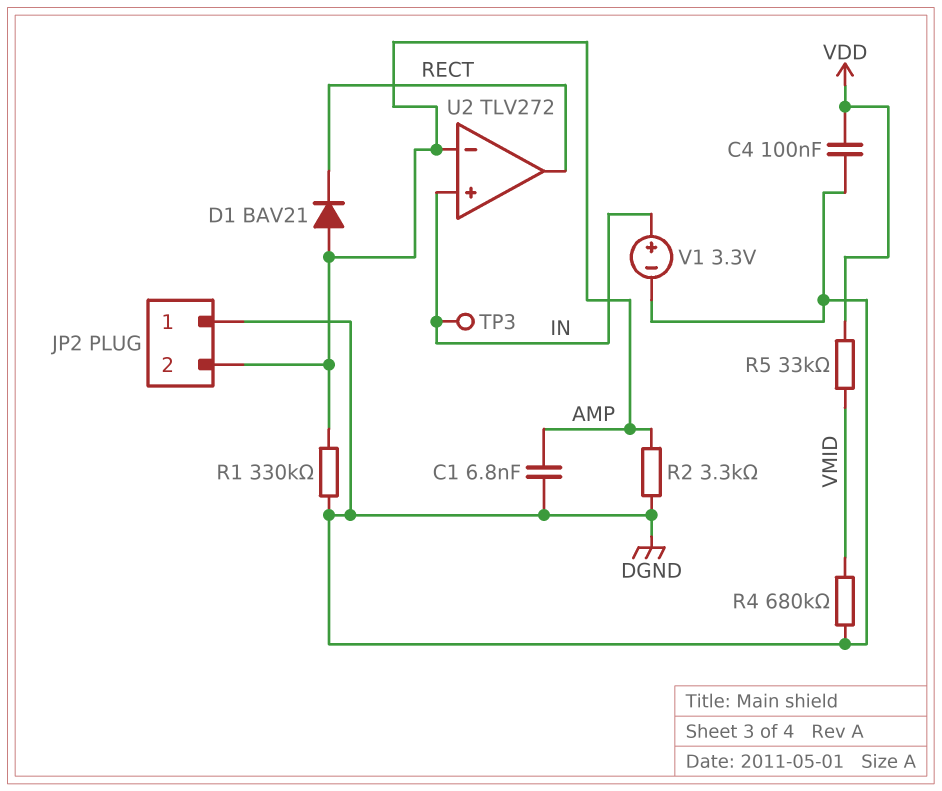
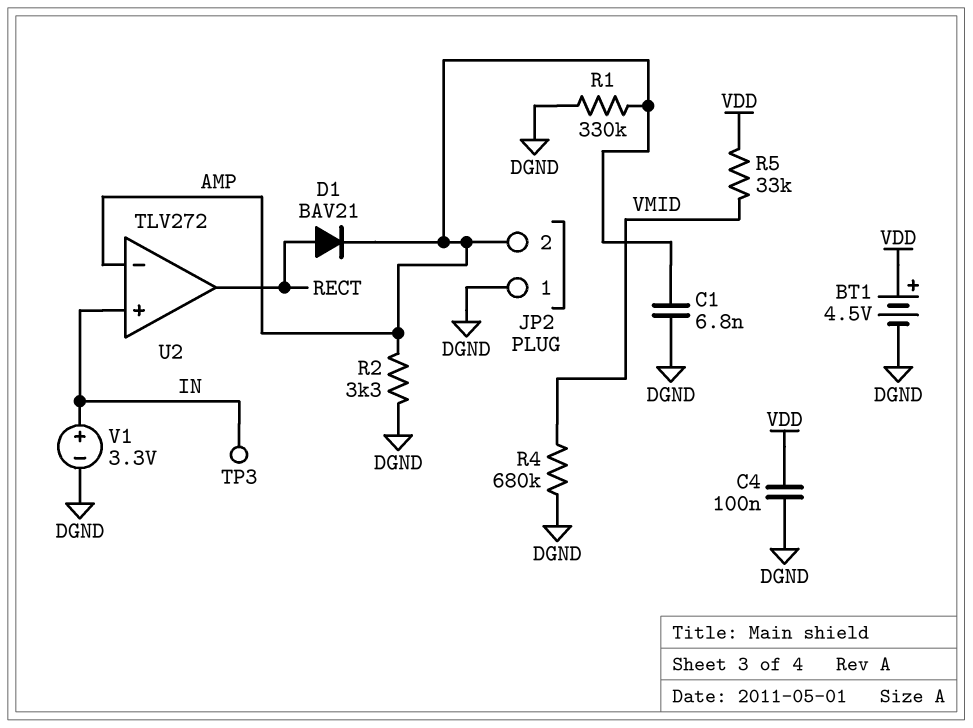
BT1: none -> 4.5V (plus VDD, minus DGND)
D1: diode BAV21 (A AMP, K RECT) -> diode BAV21 (A RECT, K AMP)

